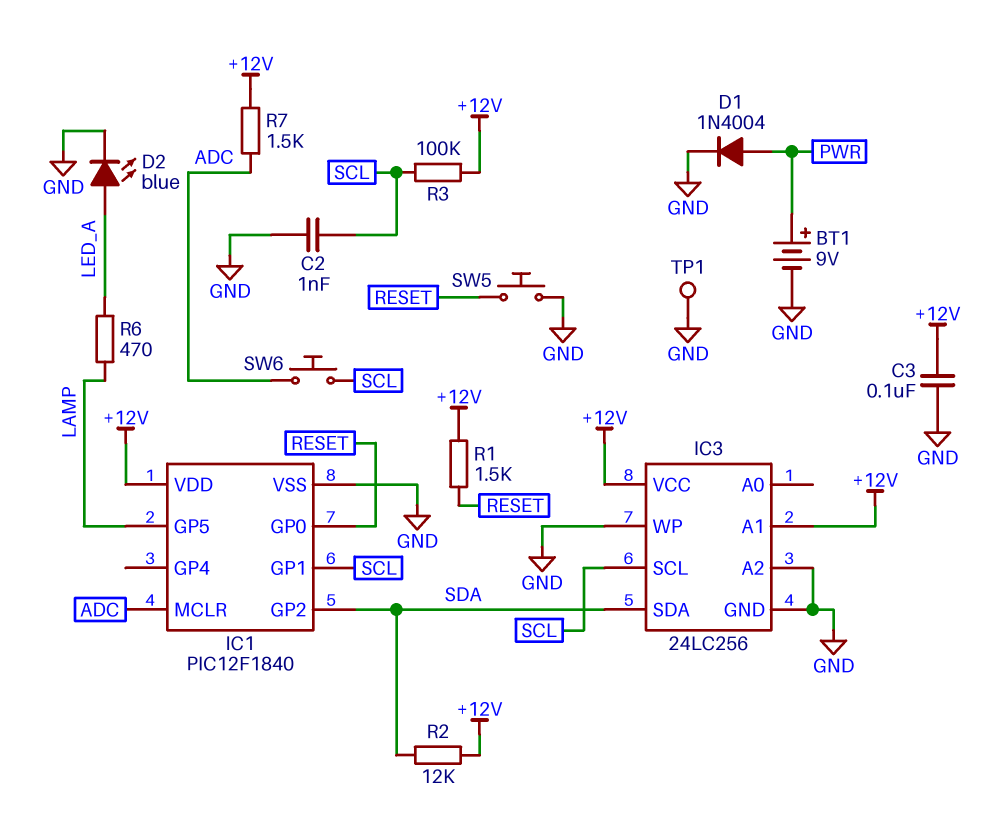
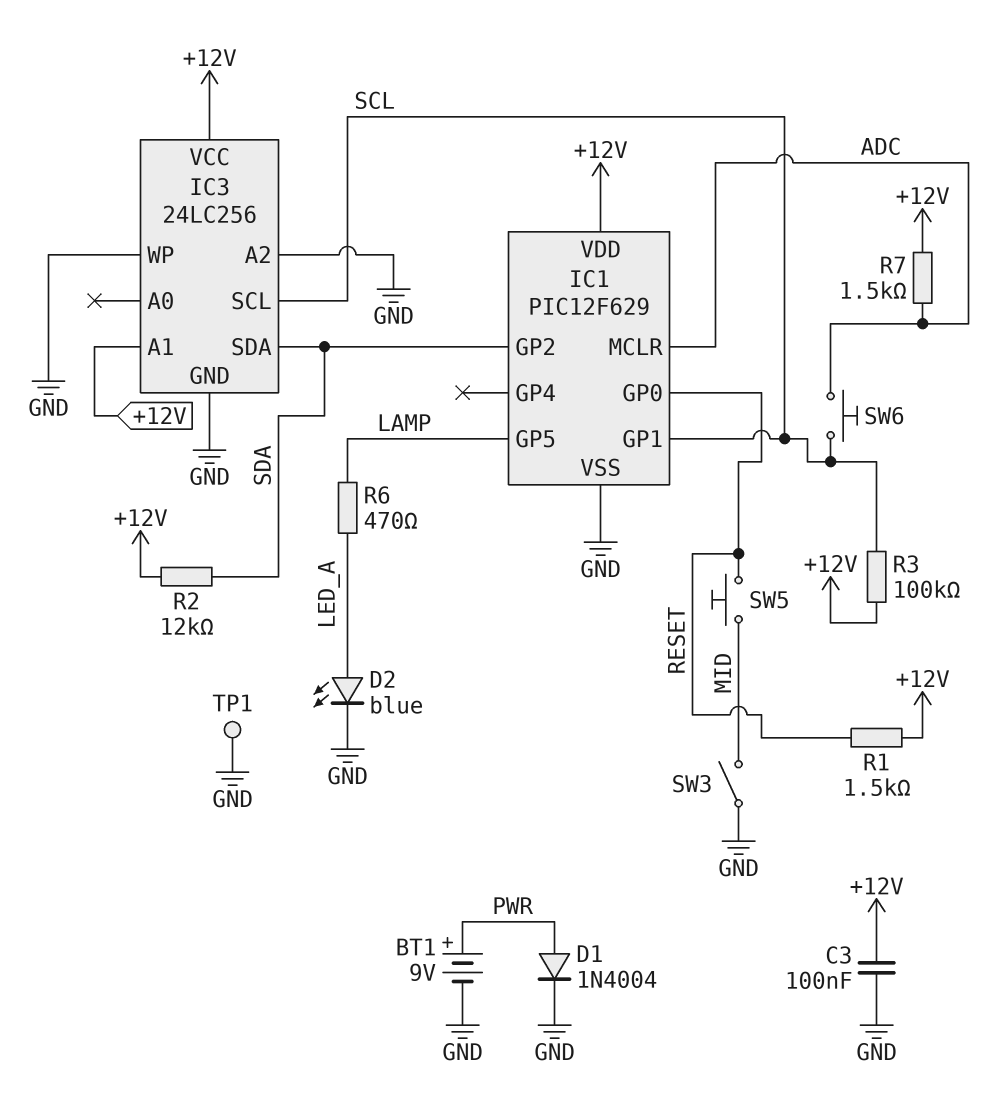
C2: 1nF (GND, SCL) -> none
IC1: PIC12F1840 -> PIC12F629
SW3: none -> switch (GND, MID)
SW5: button (GND, RESET) -> button (MID, RESET)

